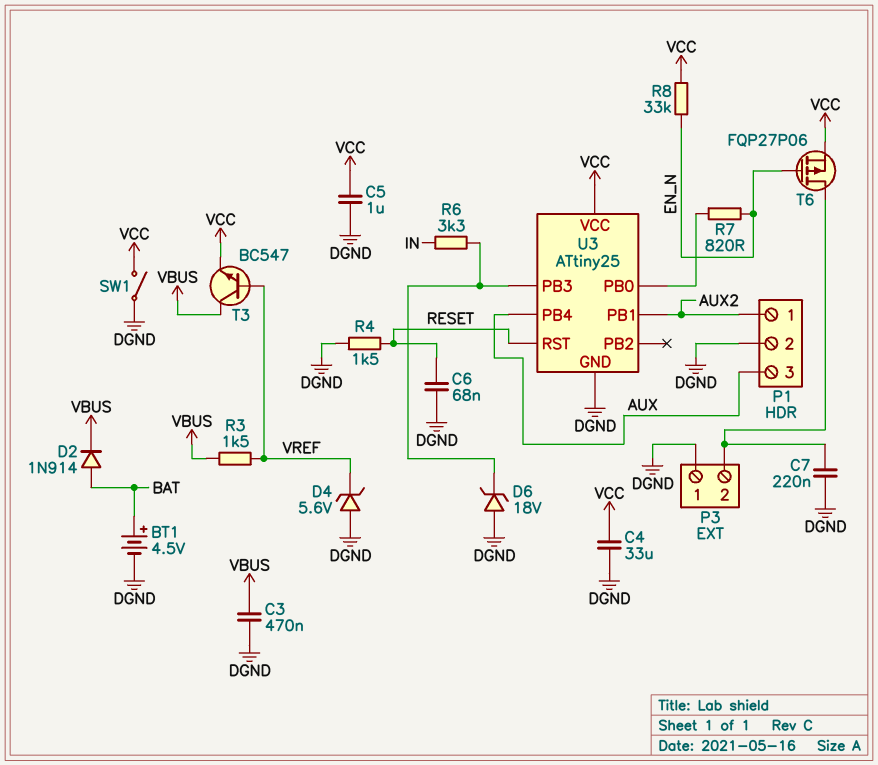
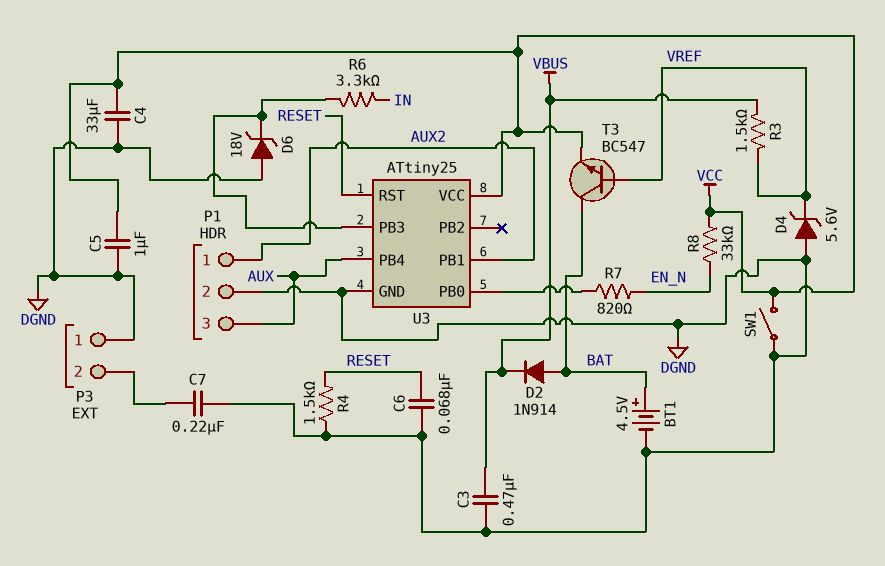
T3: NPN BC547 (B VREF, C VBUS, E VCC) -> NPN BC547 (B VREF, C BAT, E VCC)
T6: PMOS FQP27P06 (G EN_N, D P3/2, S VCC) -> none

